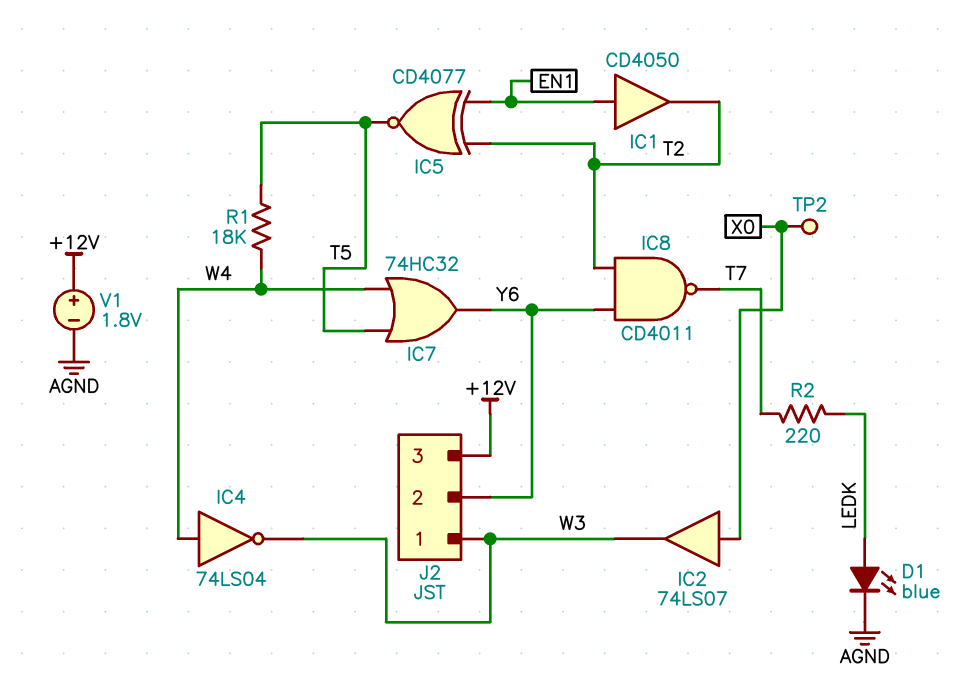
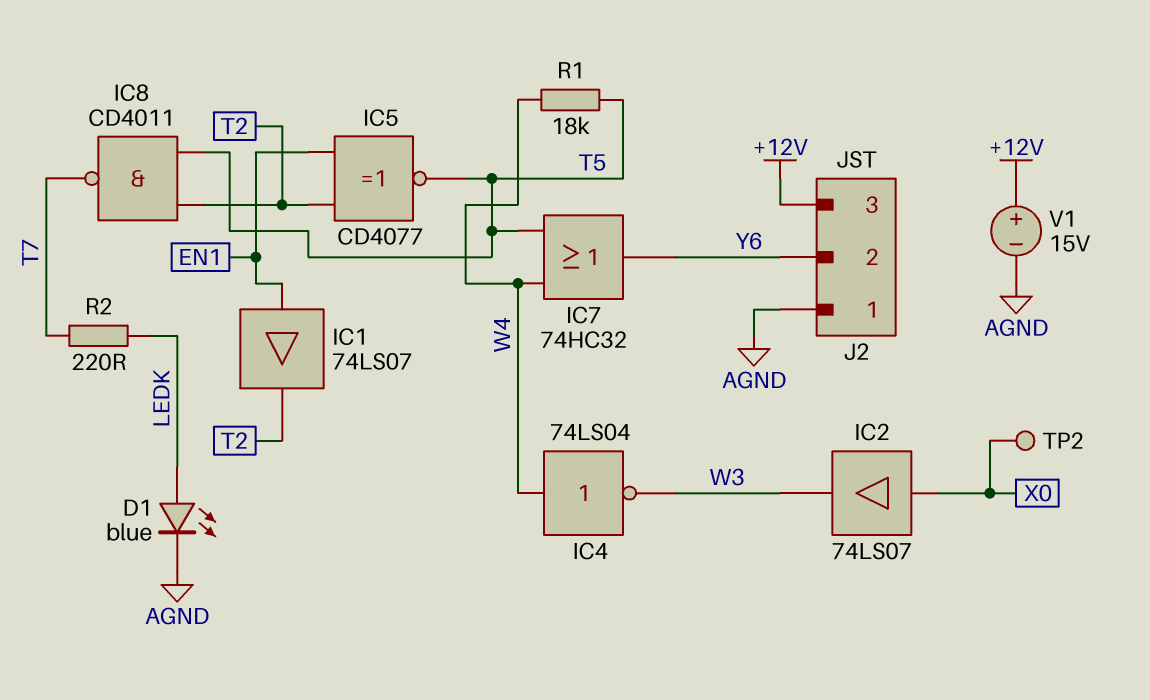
IC1: buffer CD4050 (in EN1, out T2) -> buffer 74LS07 (in EN1, out T2)
IC8: NAND CD4011 (in T2, in Y6, out T7) -> NAND CD4011 (in T2, in T5, out T7)
J2 pin 1: W3 -> AGND
V1: 1.8V (plus +12V, minus AGND) -> 15V (plus +12V, minus AGND)

